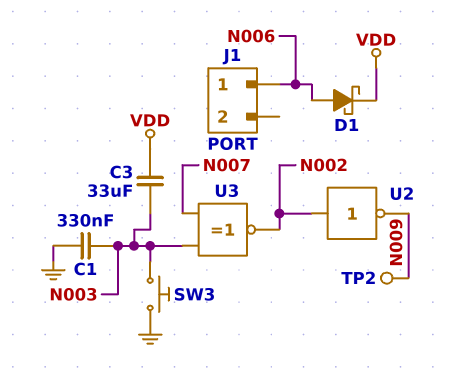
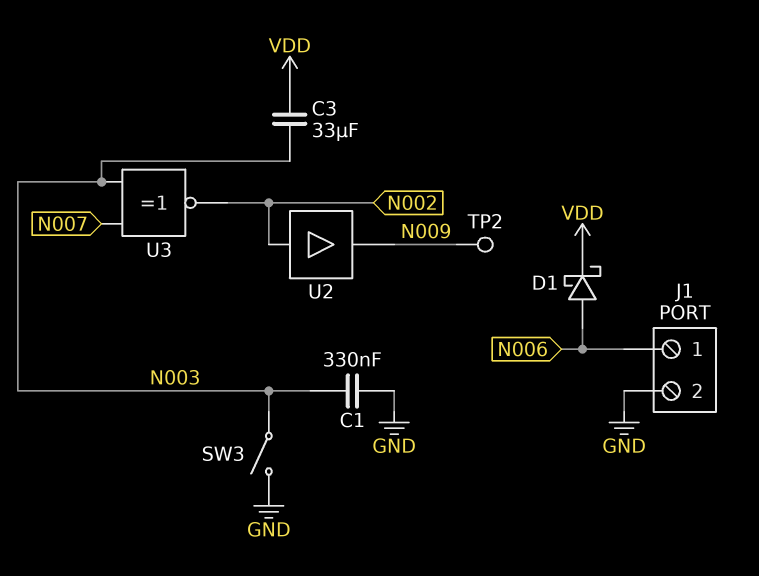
J1 pin 2: none -> GND
SW3: button (GND, N003) -> switch (GND, N003)
U2: NOT (in N002, out N009) -> buffer (in N002, out N009)

